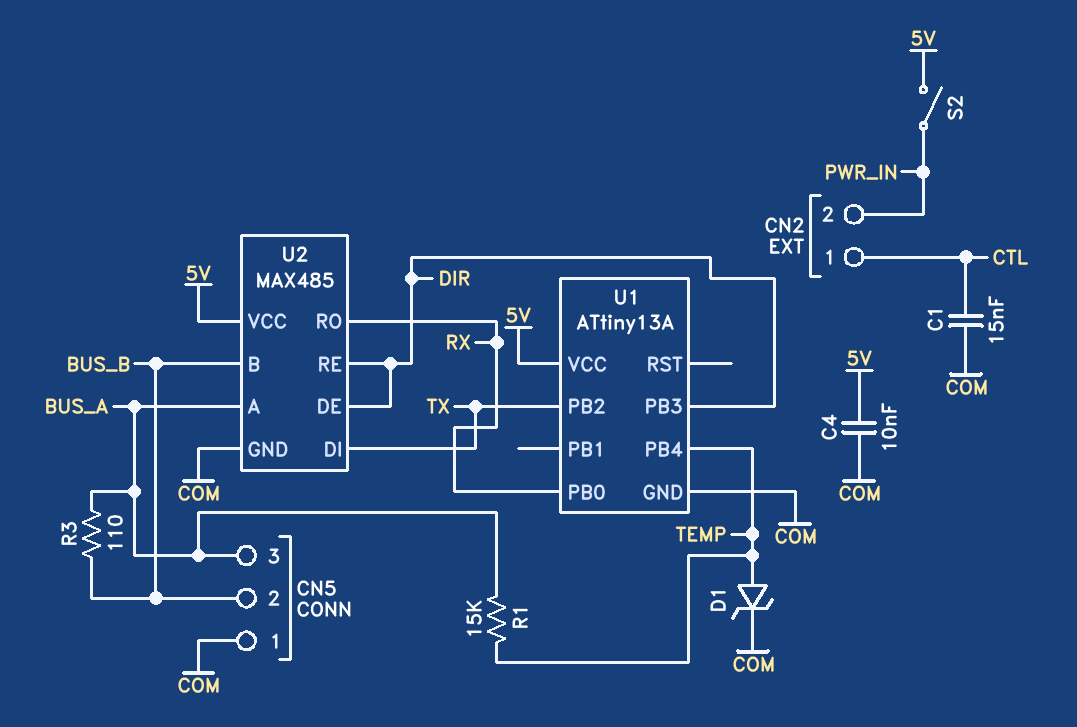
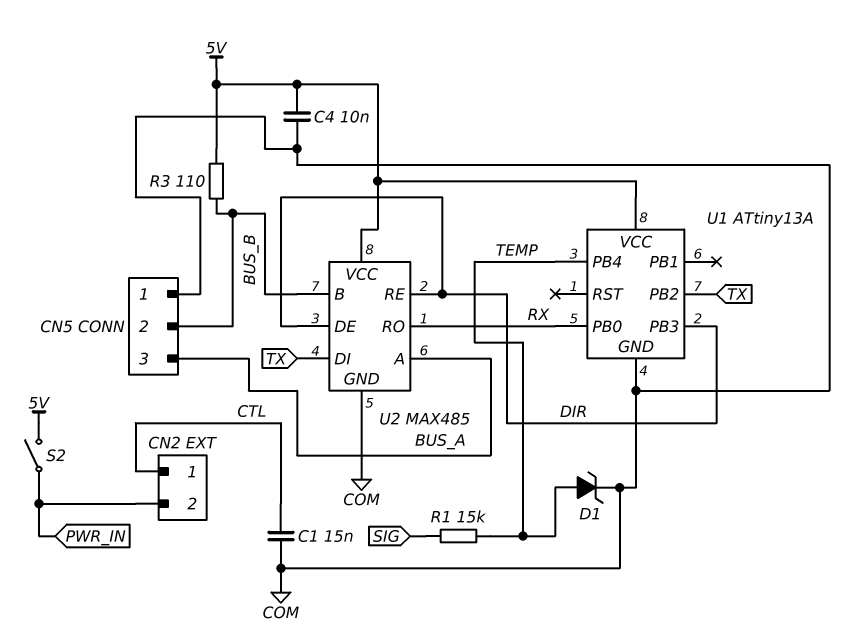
R1: 15k (BUS_A, TEMP) -> 15k (SIG, TEMP)
R3: 110 (BUS_A, BUS_B) -> 110 (5V, BUS_B)

